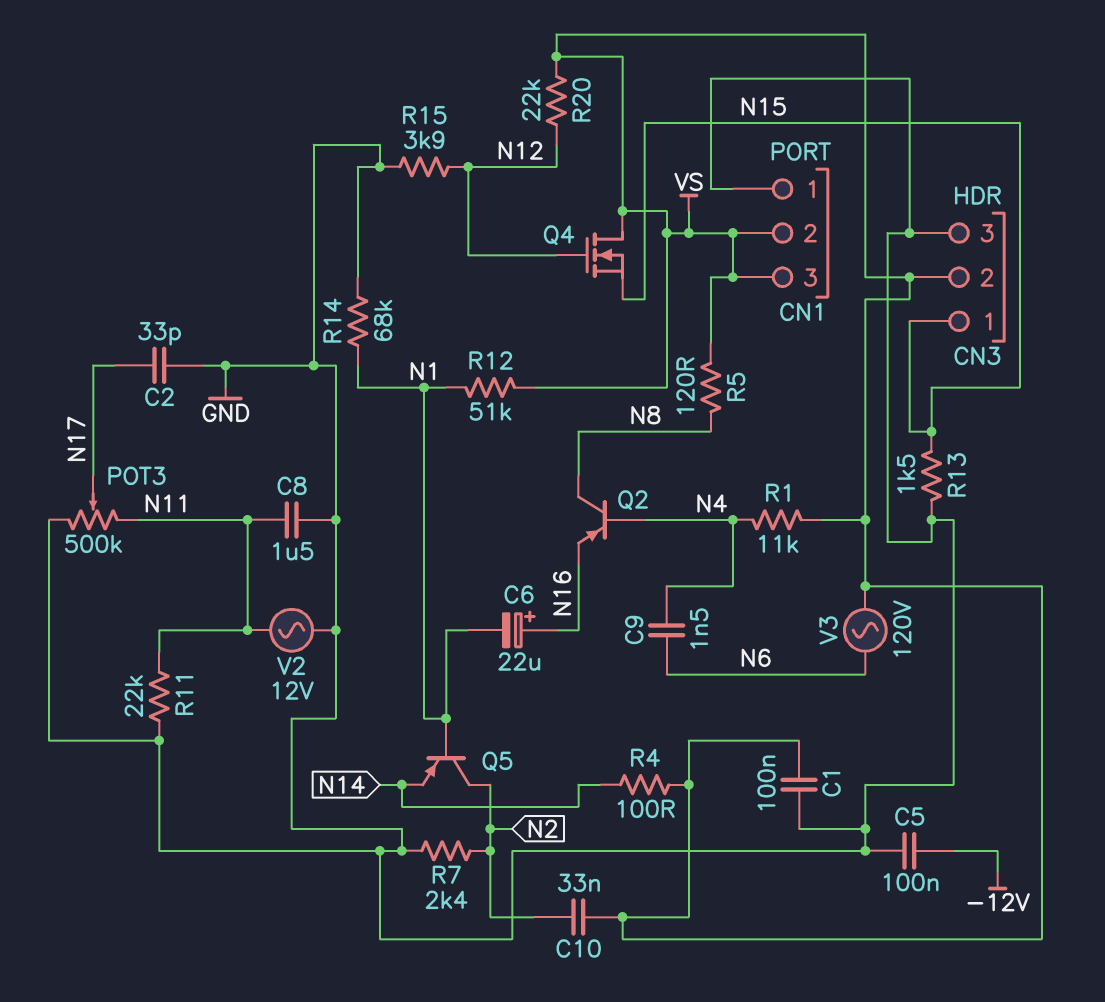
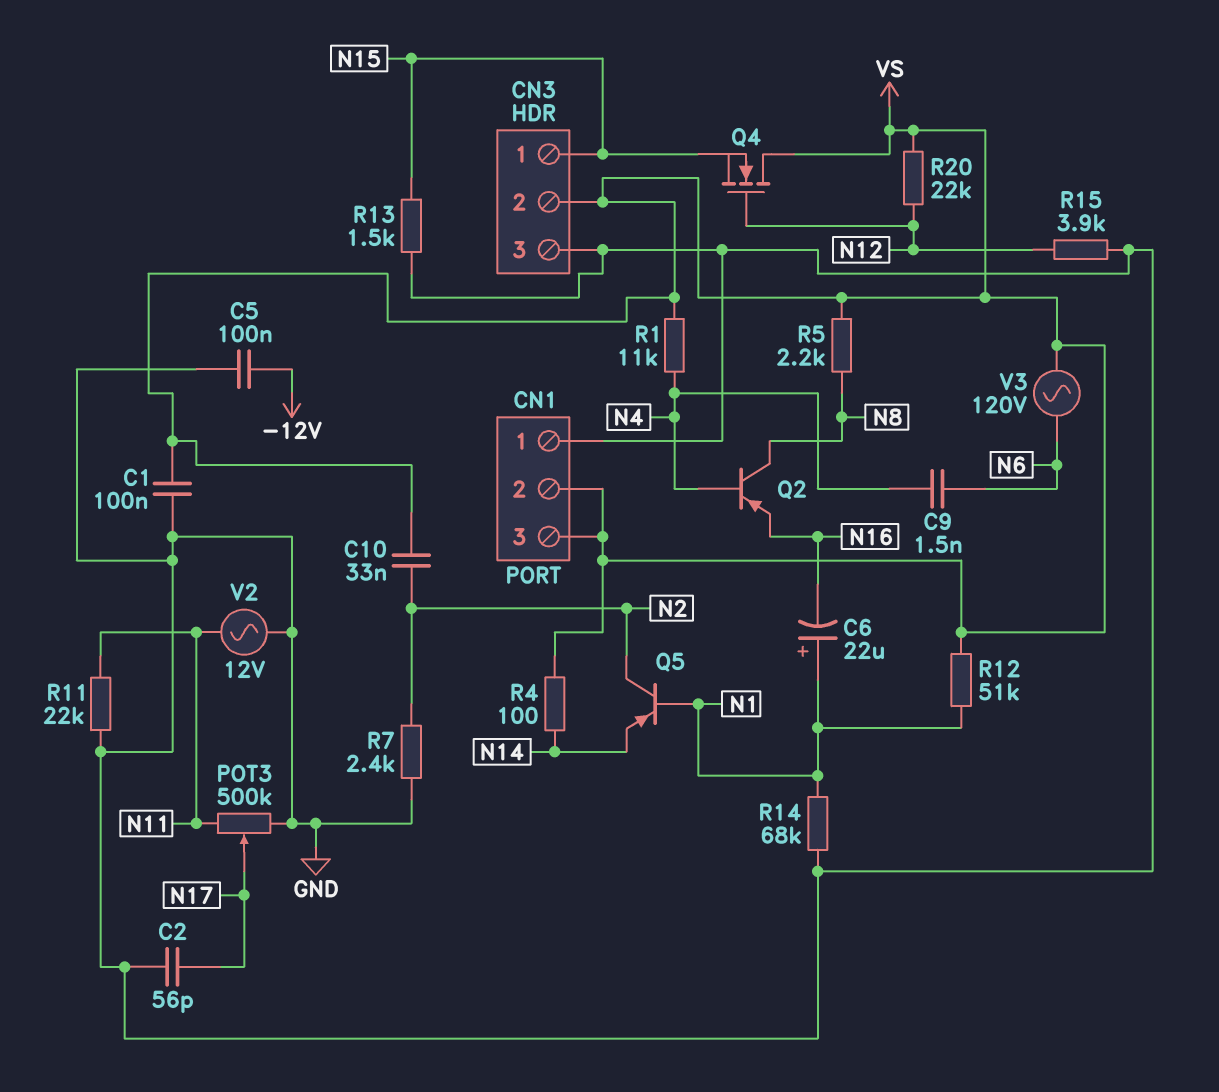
C2: 33pF (GND, N17) -> 56pF (GND, N17)
C6: 22uF (plus N16, minus N1) -> 22uF (plus N1, minus N16)
C8: 1.5uF (GND, N11) -> none
R5: 120 (N8, VS) -> 2.2k (N8, VS)

